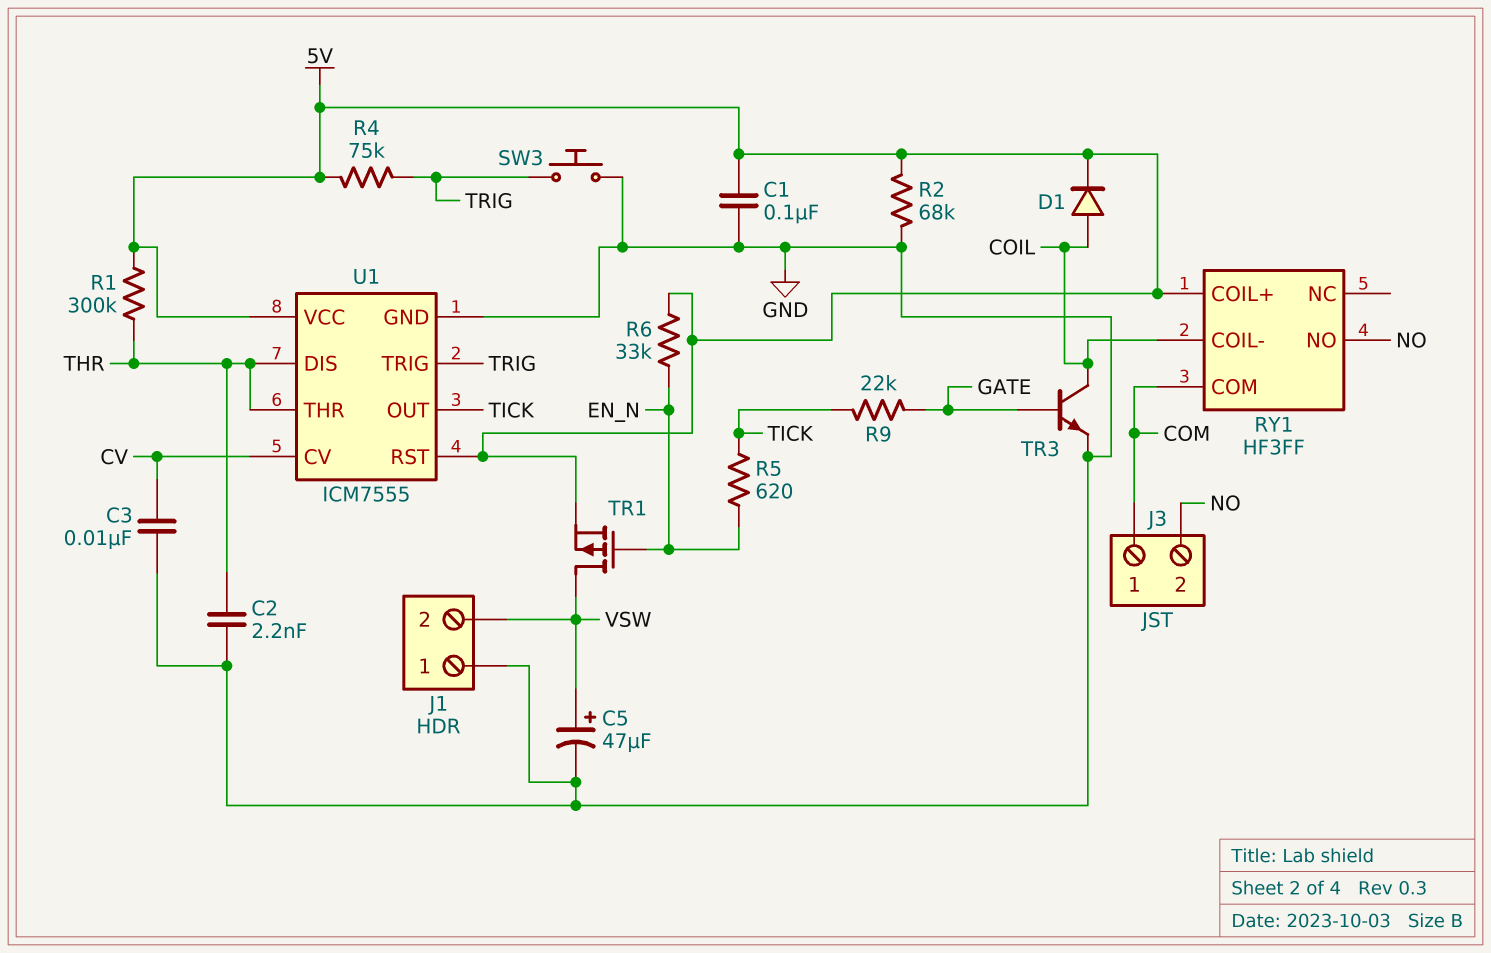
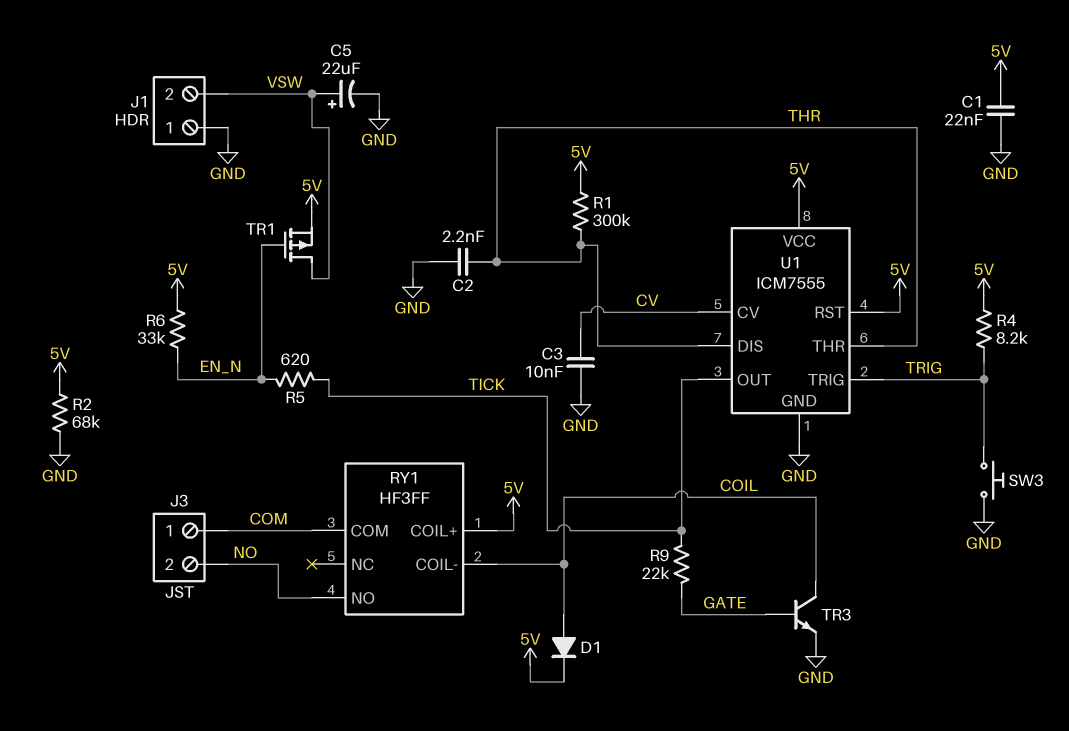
C1: 100nF (5V, GND) -> 22nF (5V, GND)
C5: 47uF (plus VSW, minus GND) -> 22uF (plus VSW, minus GND)
R4: 75k (5V, TRIG) -> 8.2k (5V, TRIG)

